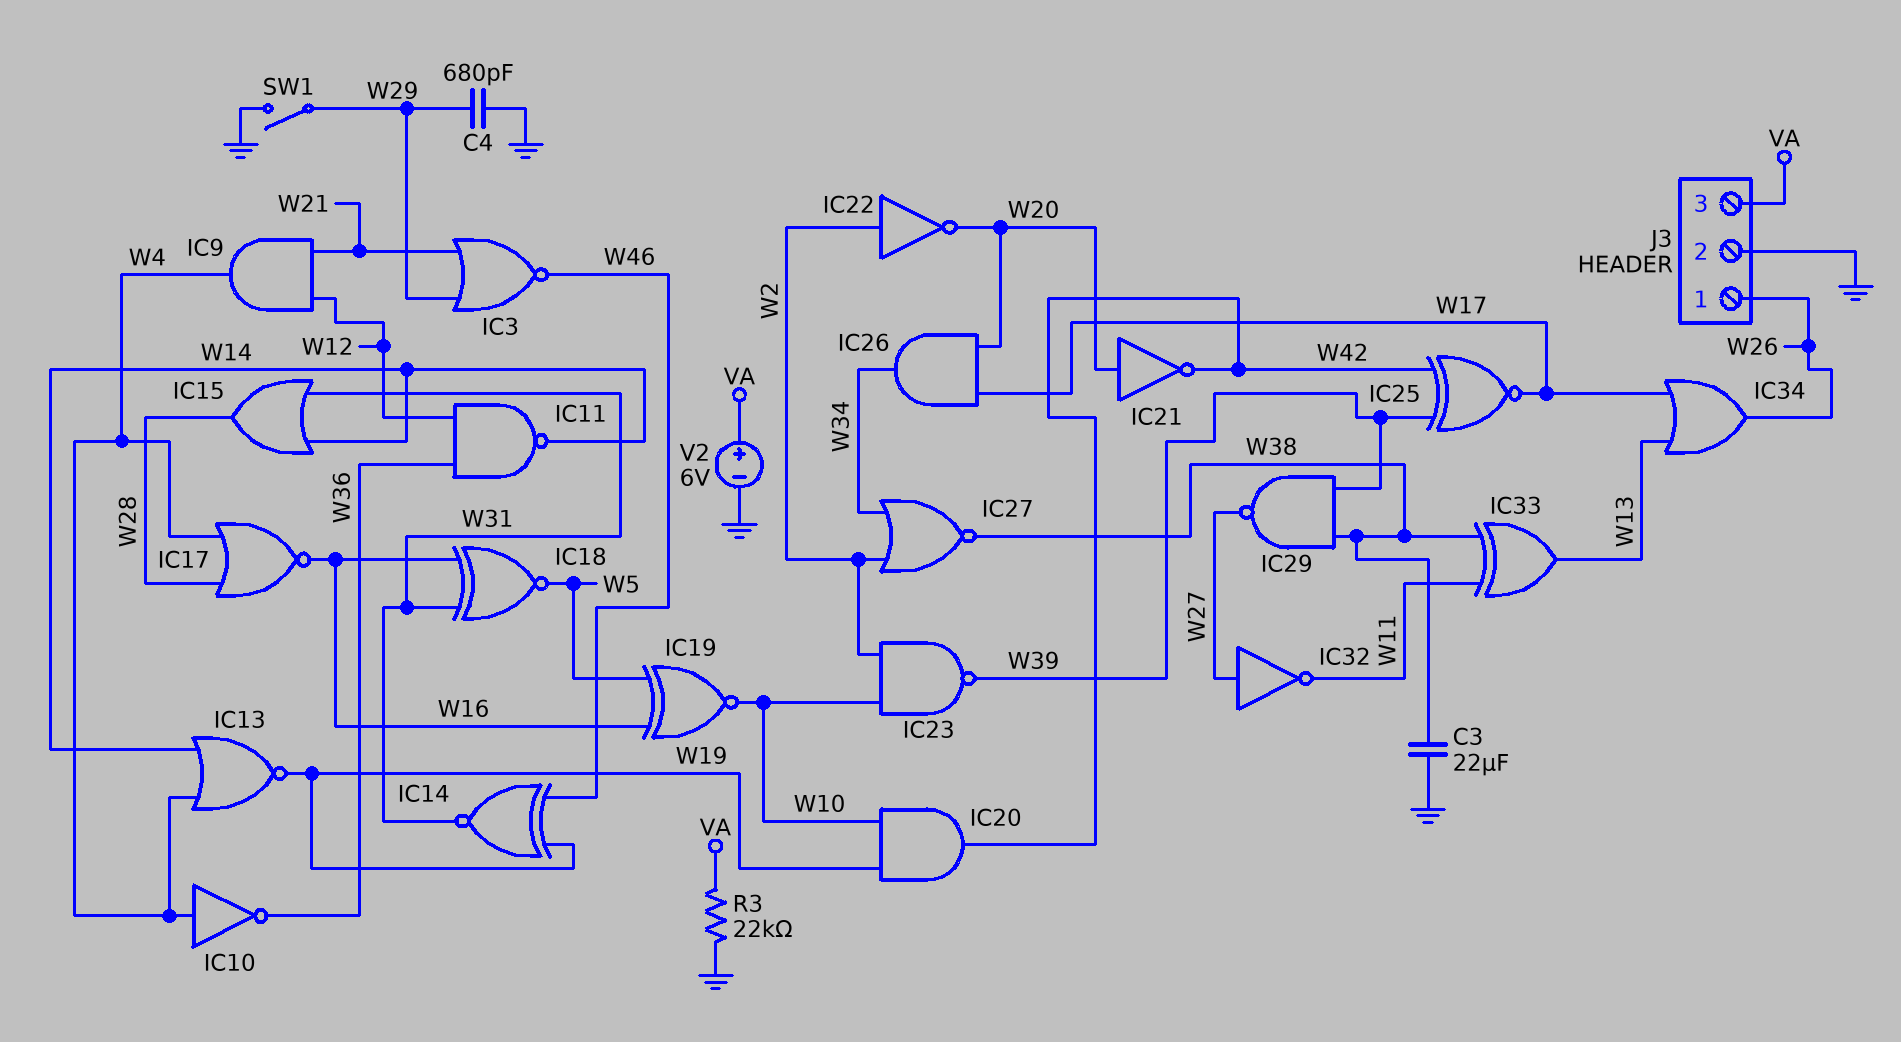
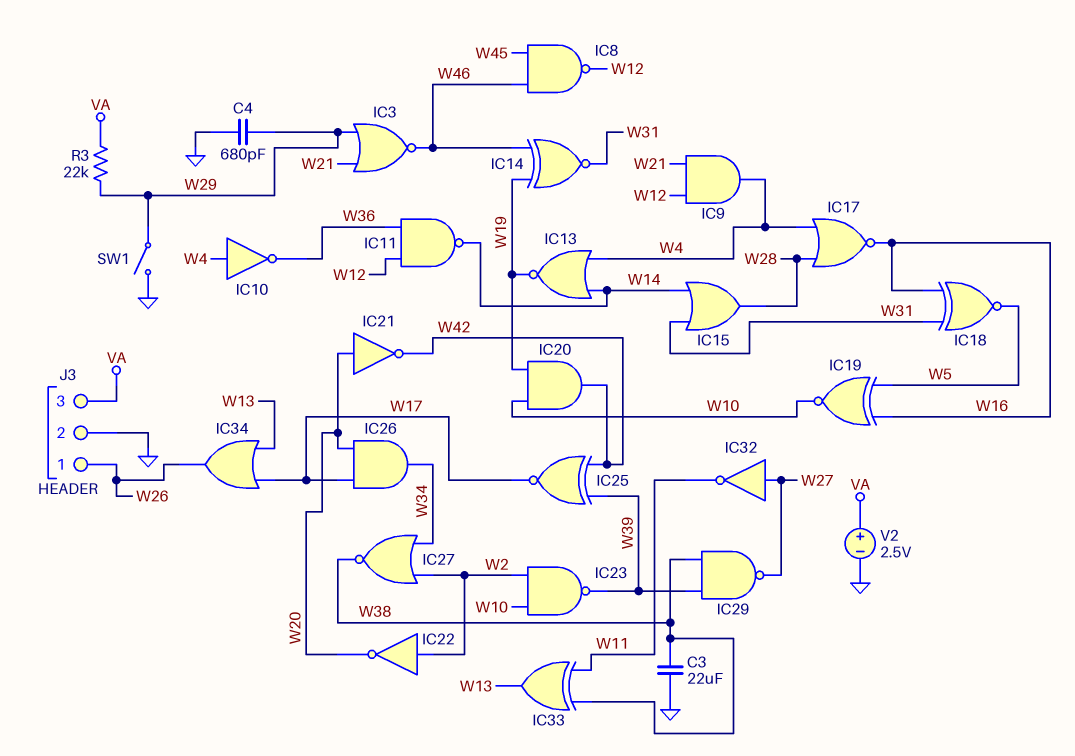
IC8: none -> NAND (in W45, in W46, out W12)
R3: 22k (GND, VA) -> 22k (VA, W29)
V2: 6V (plus VA, minus GND) -> 2.5V (plus VA, minus GND)

